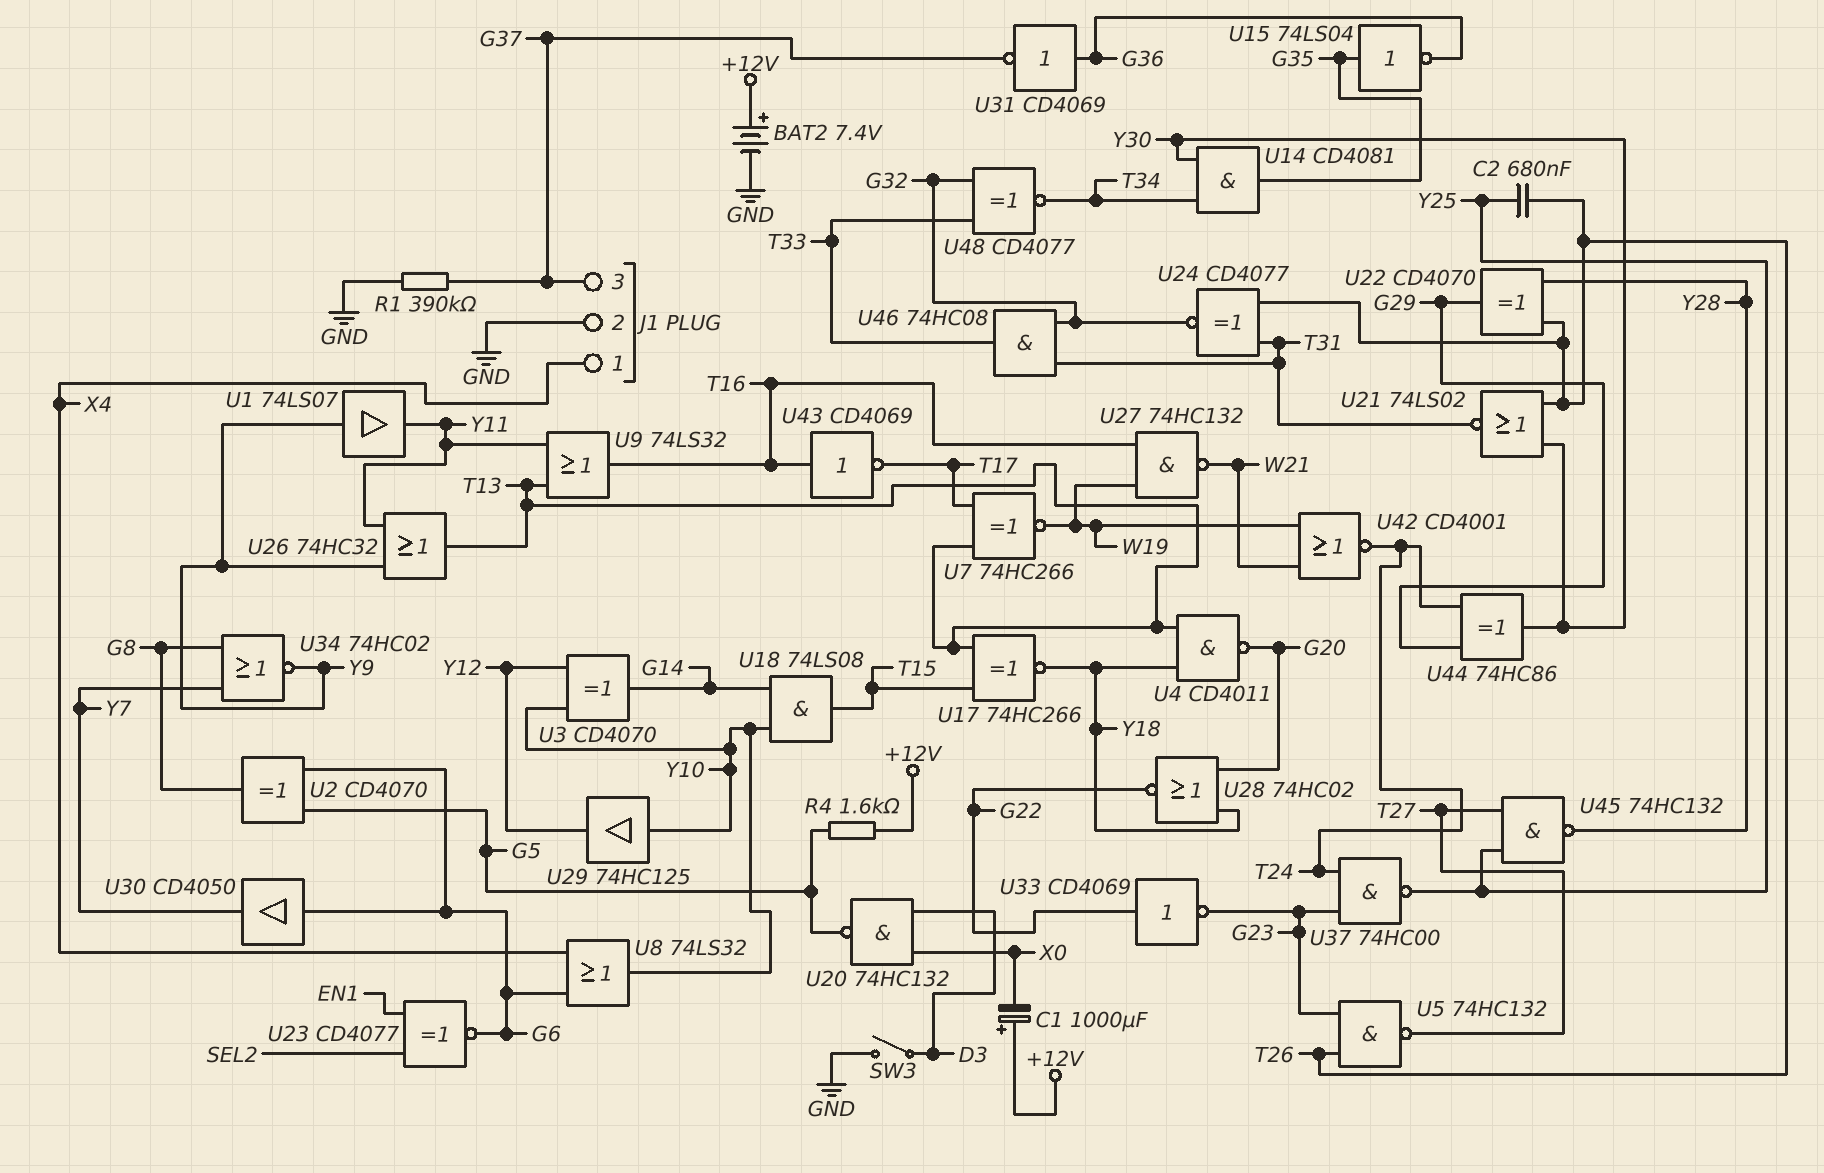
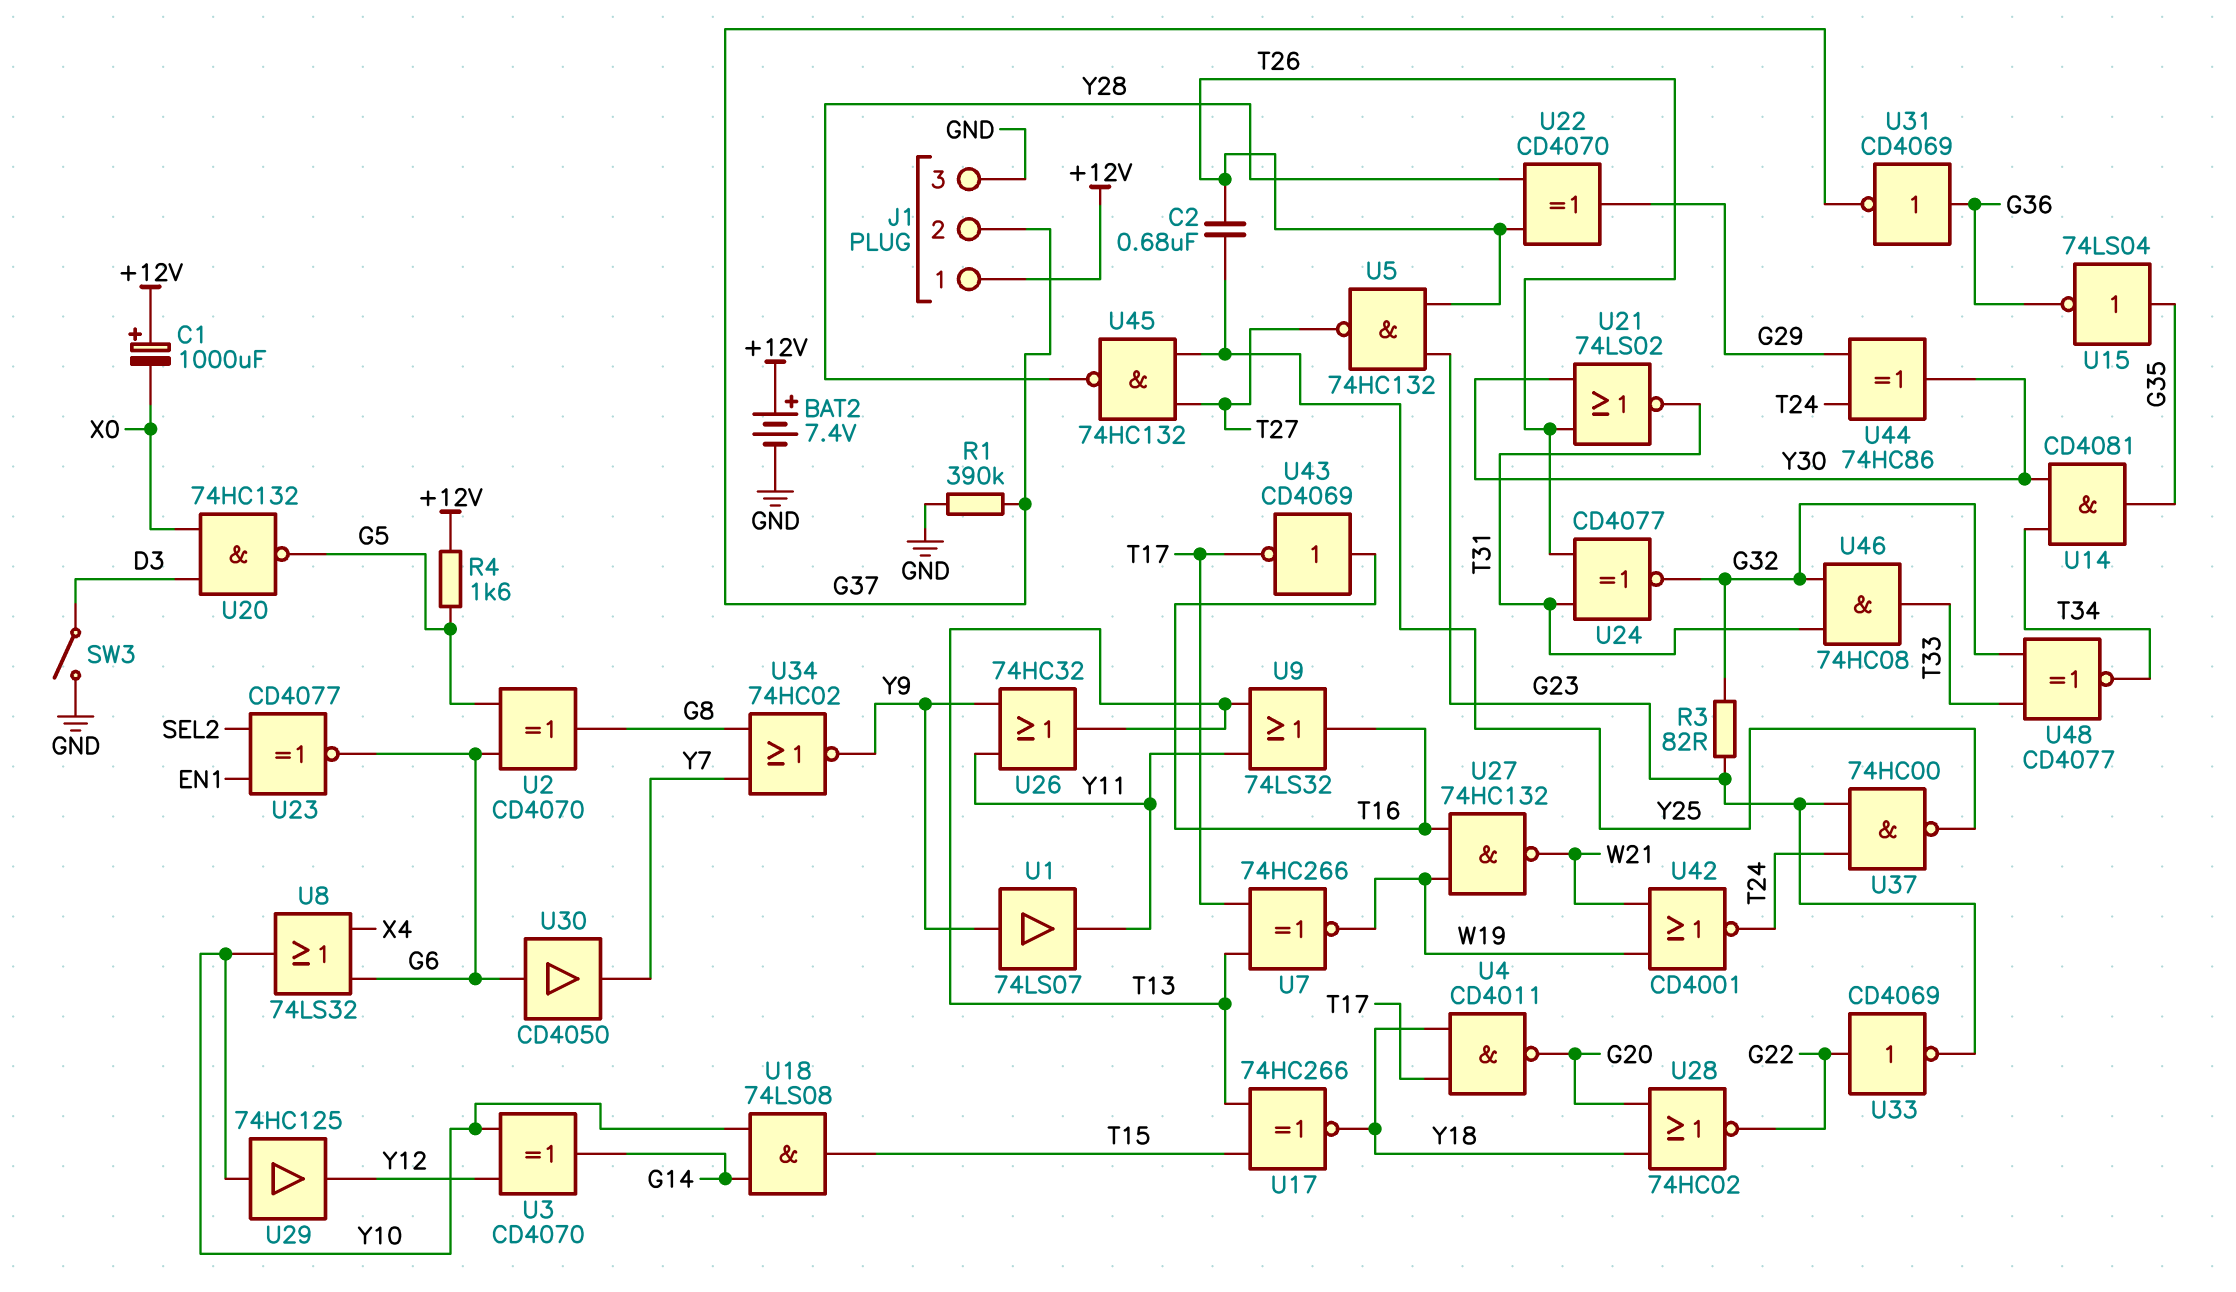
J1 pin 1: X4 -> +12V
J1 pin 2: GND -> G37
J1 pin 3: G37 -> GND
R3: none -> 82 (G23, G32)
U4: NAND CD4011 (in T13, in Y18, out G20) -> NAND CD4011 (in T17, in Y18, out G20)

